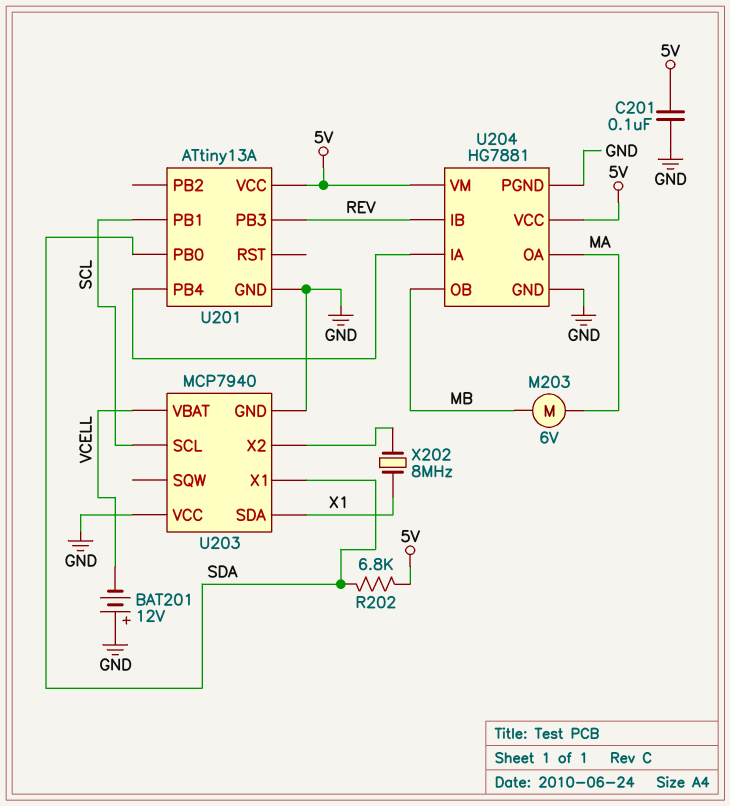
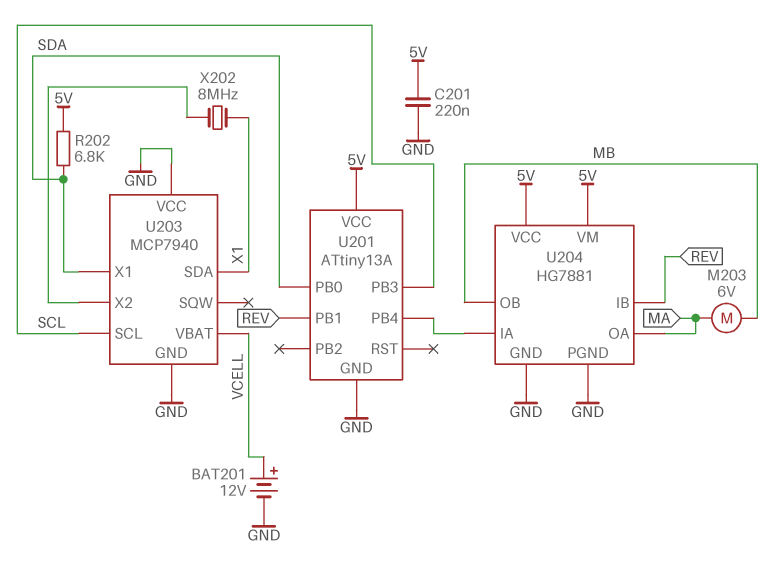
BAT201: 12V (plus GND, minus VCELL) -> 12V (plus VCELL, minus GND)
C201: 100nF (5V, GND) -> 220nF (5V, GND)
U201 pin PB1: SCL -> REV
U201 pin PB3: REV -> SCL

